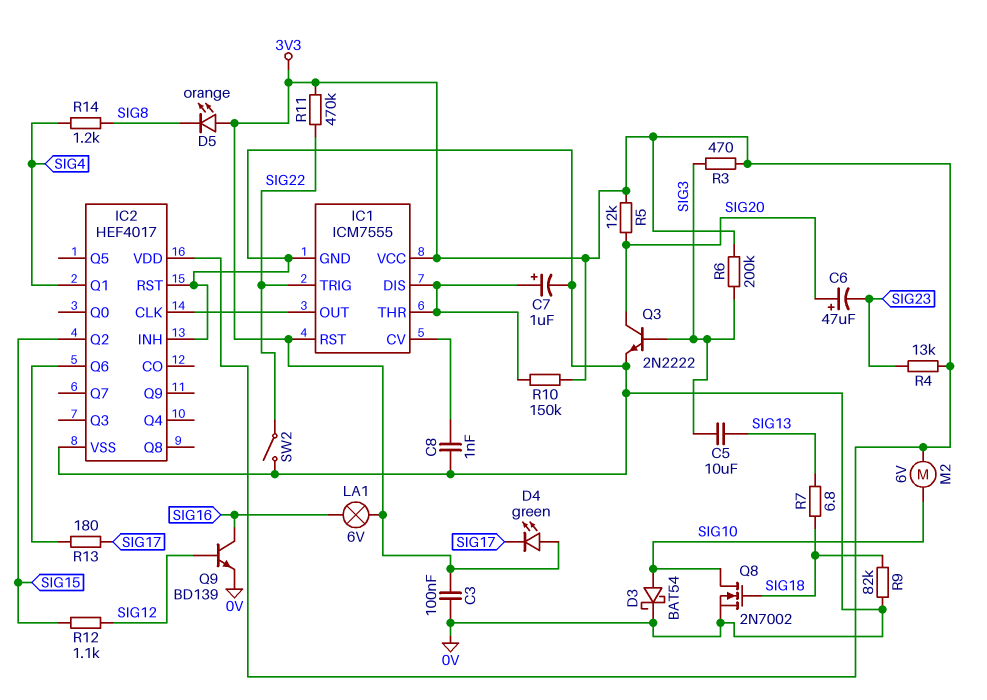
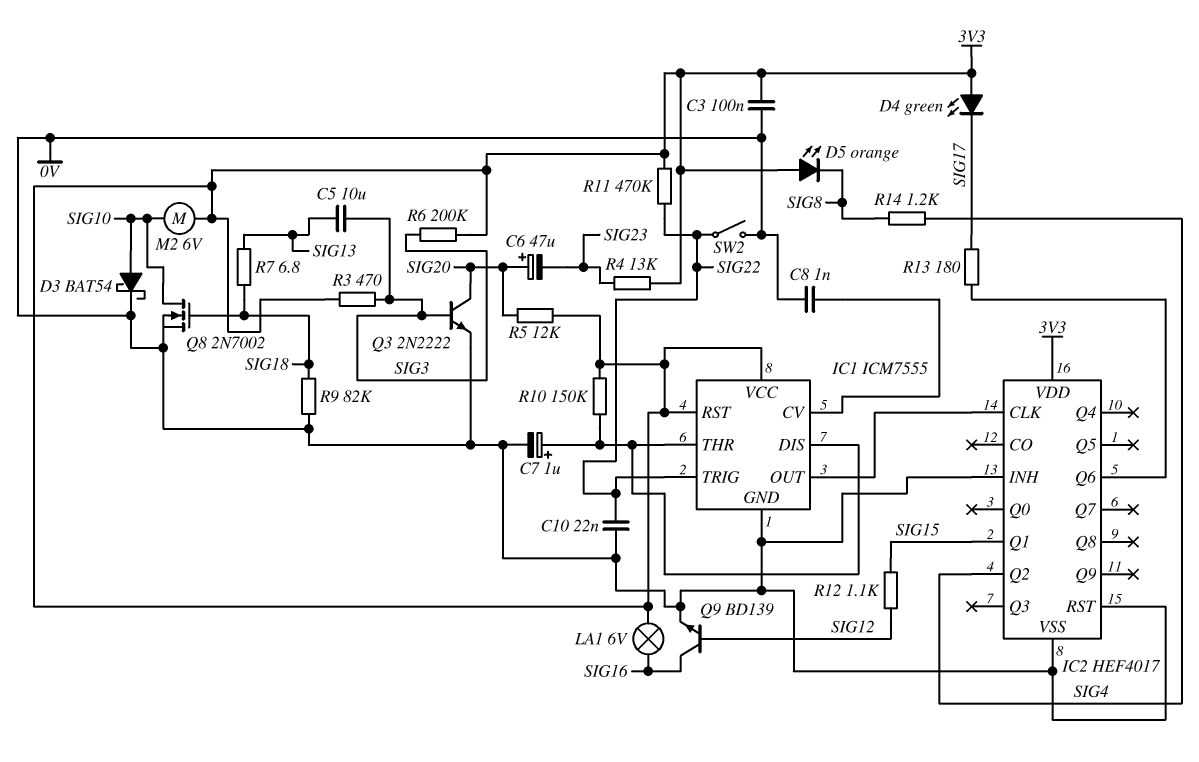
C10: none -> 22nF (0V, SIG22)
IC2 pin Q1: SIG4 -> SIG15
IC2 pin Q2: SIG15 -> SIG4

